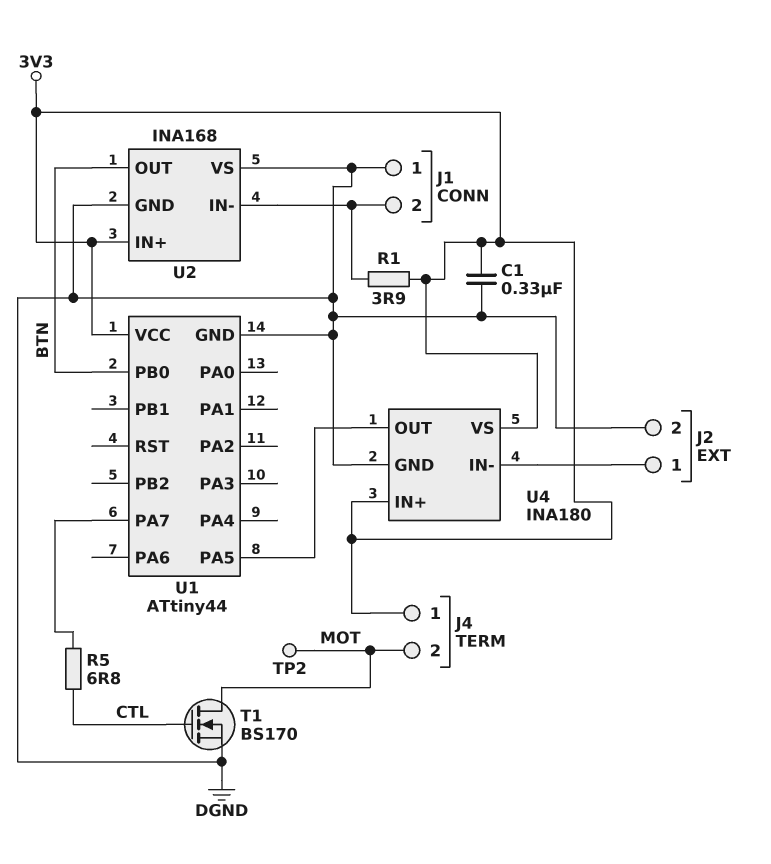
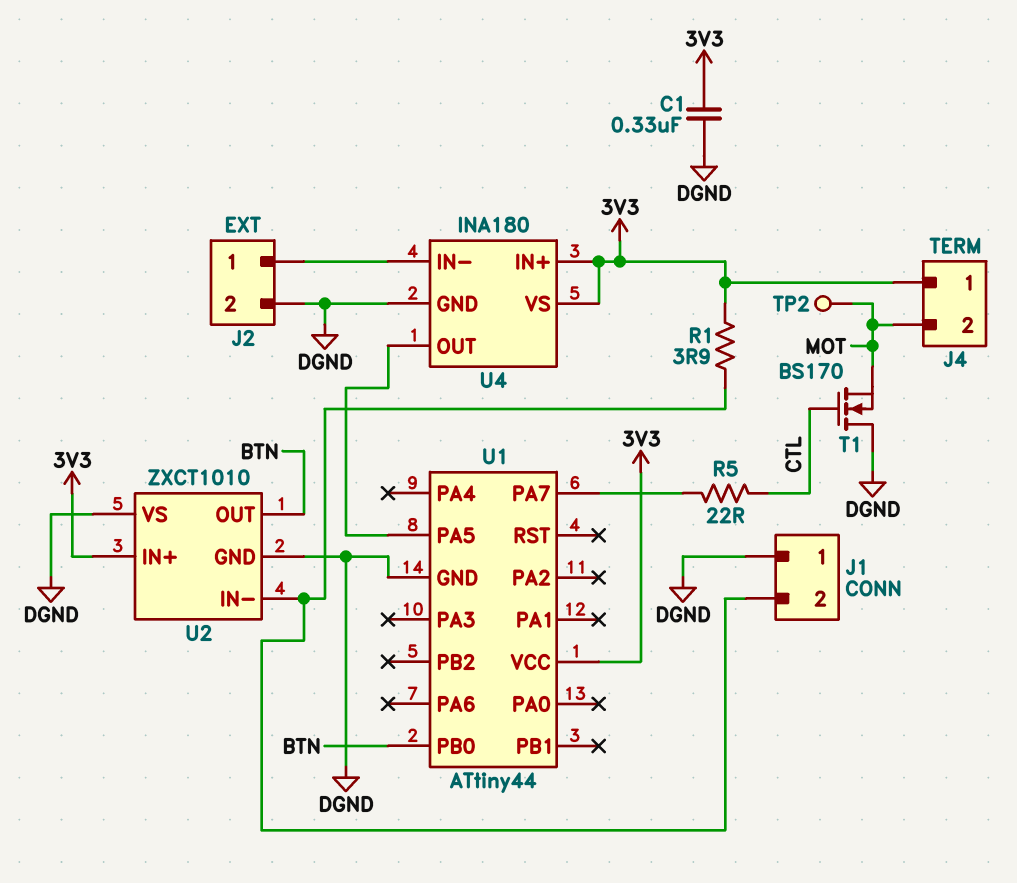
R5: 6.8 (CTL, U1/PA7) -> 22 (CTL, U1/PA7)
T1: NMOS BS170 (G CTL, D MOT, S DGND) -> NMOS BS170 (G CTL, D DGND, S MOT)
U2: INA168 -> ZXCT1010

